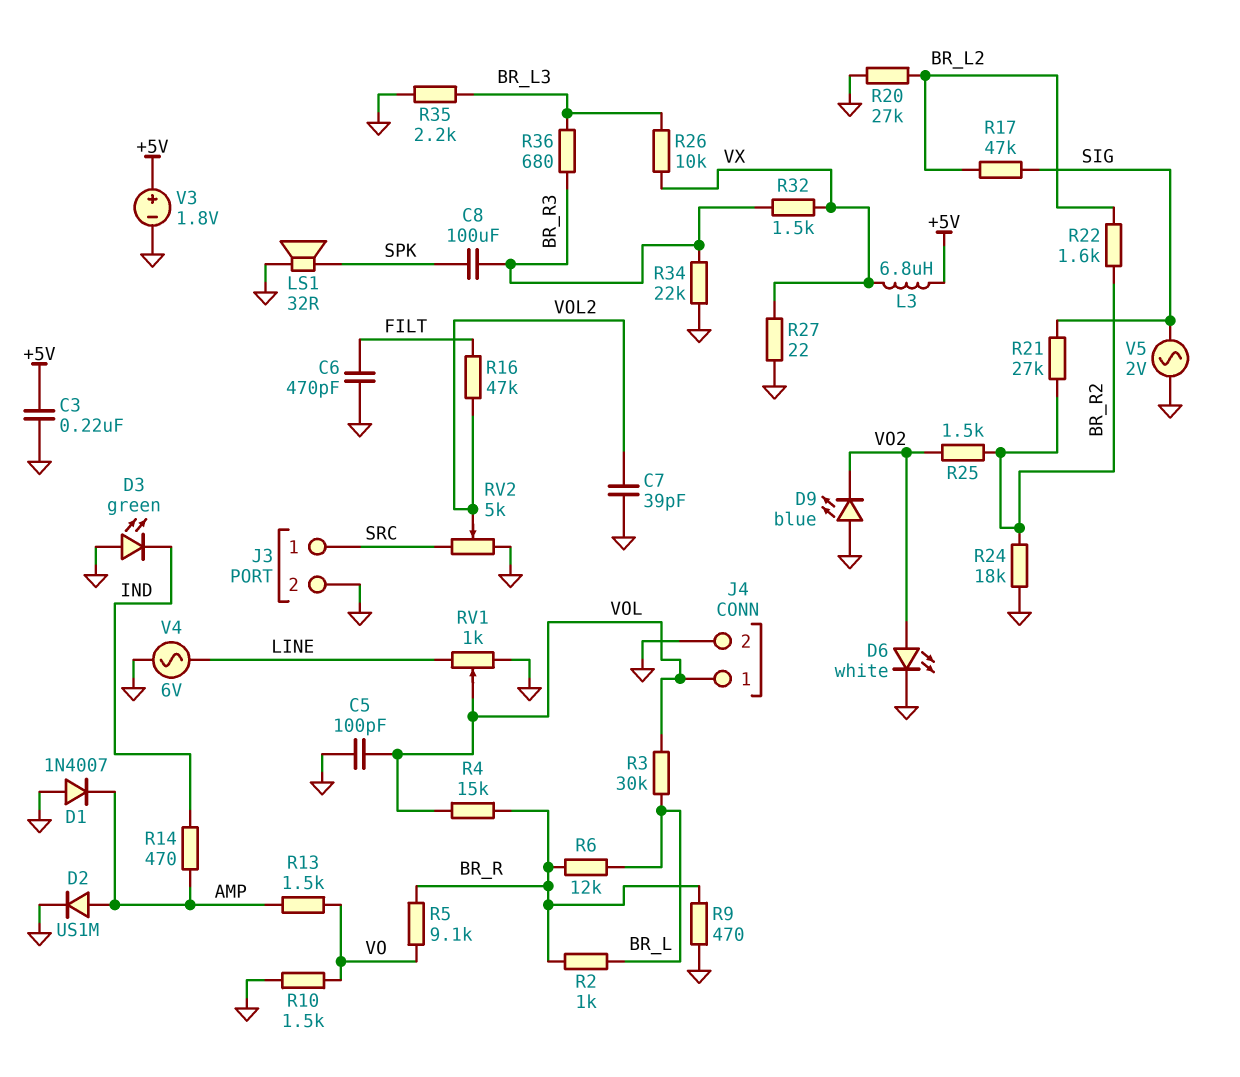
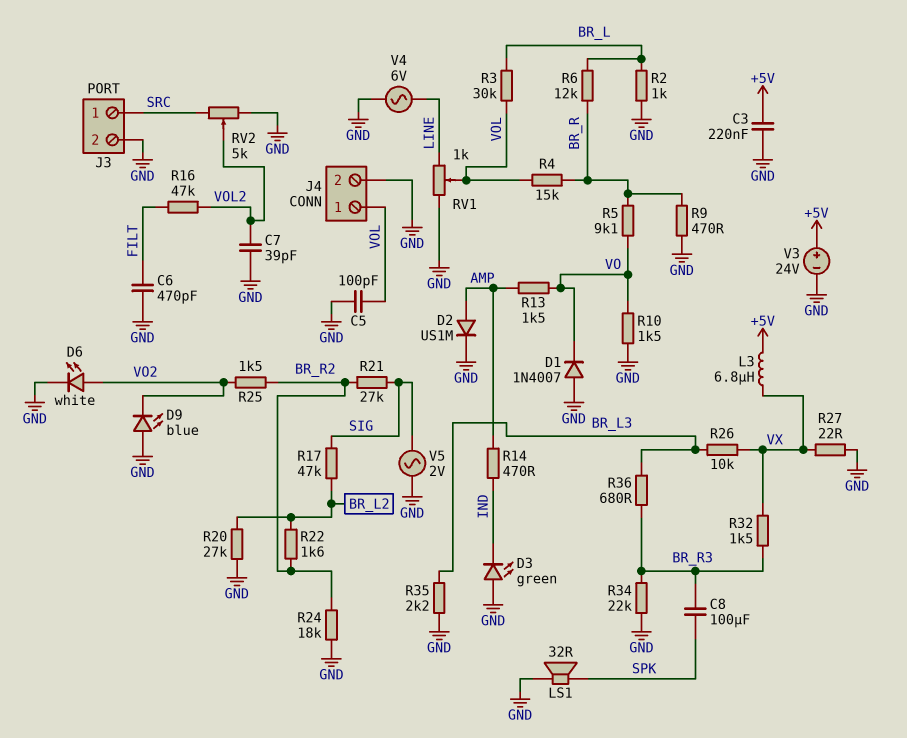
D1: diode 1N4007 (A GND, K AMP) -> diode 1N4007 (A GND, K VO)
R2: 1k (BR_L, BR_R) -> 1k (BR_L, GND)
V3: 1.8V (plus +5V, minus GND) -> 24V (plus +5V, minus GND)

